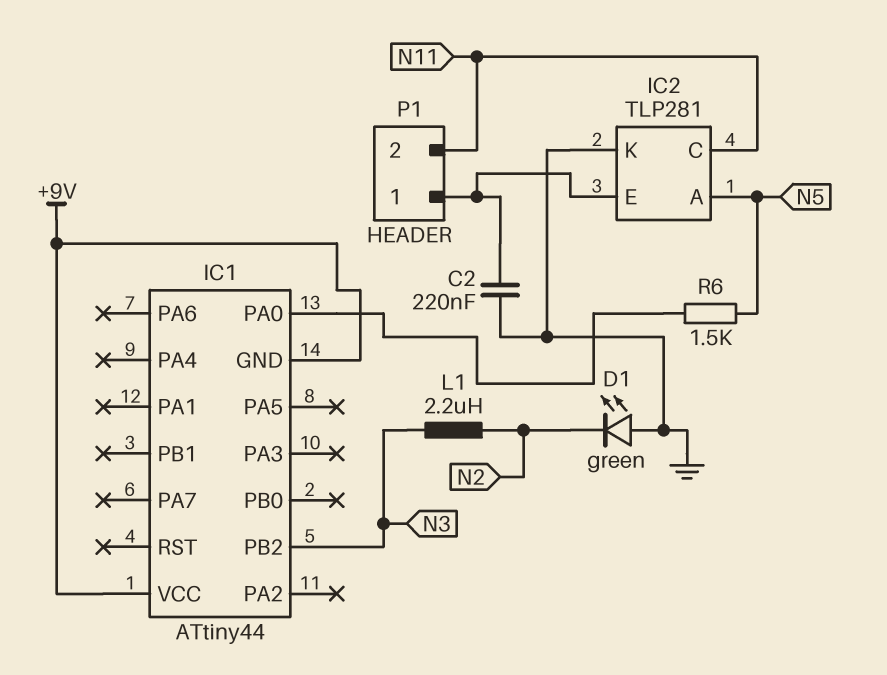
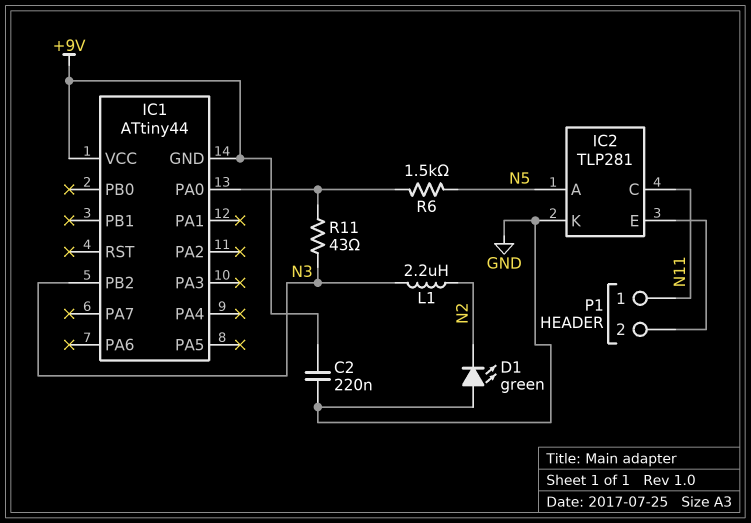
C2: 220nF (GND, IC2/E) -> 220nF (+9V, GND)
P1 pin 1: IC2/E -> N11
P1 pin 2: N11 -> IC2/E
R11: none -> 43 (IC1/PA0, N3)

